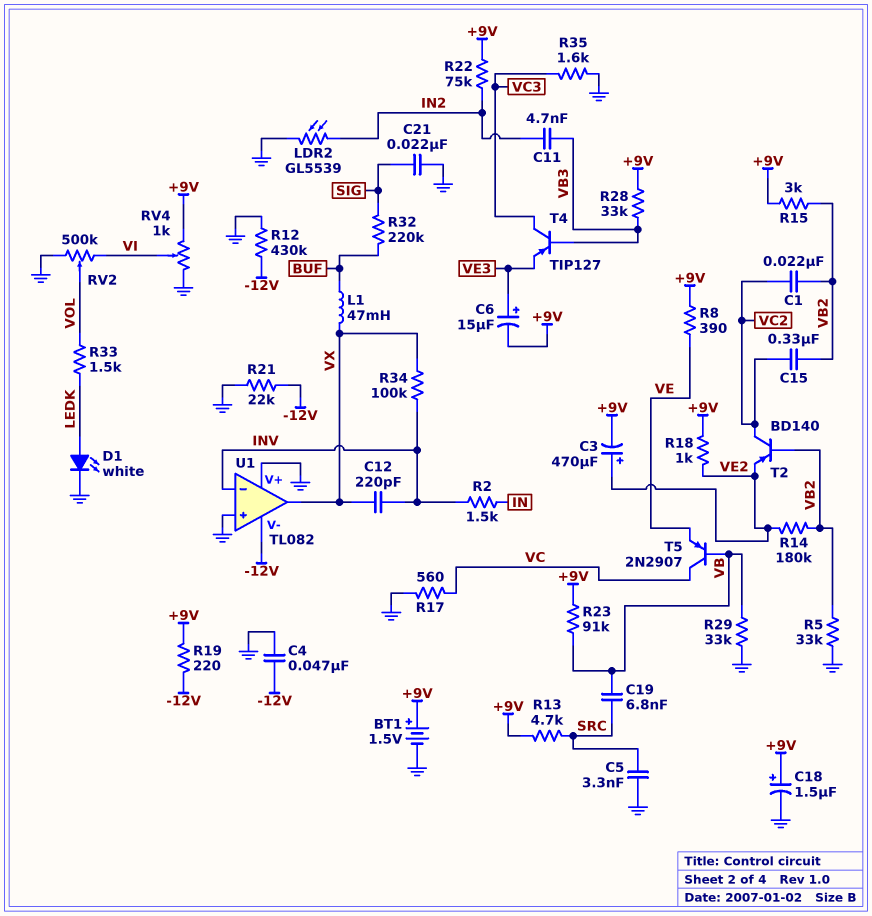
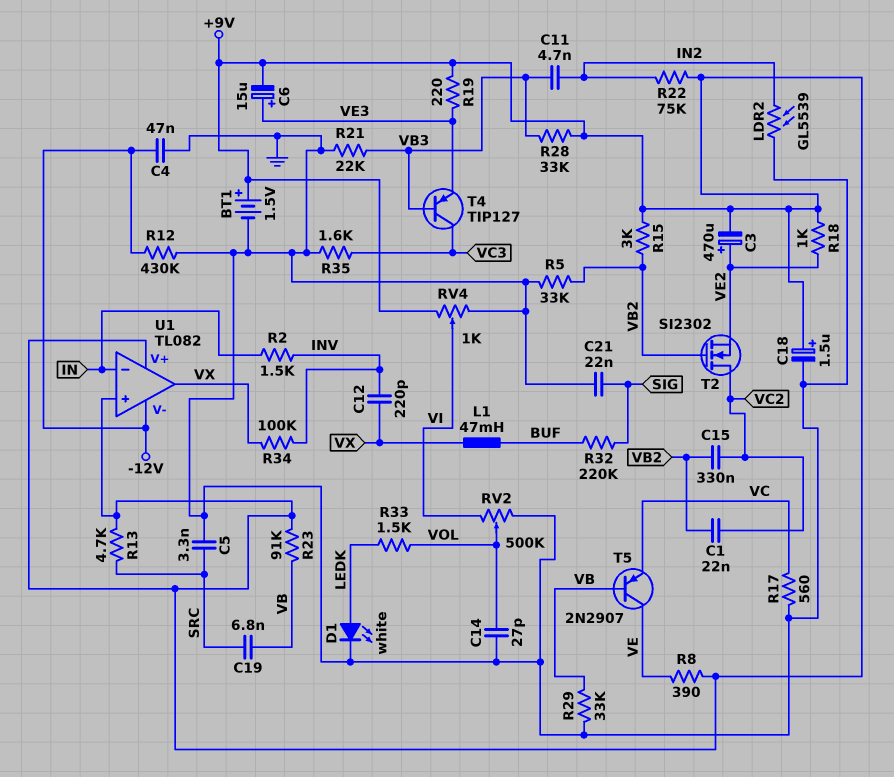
C14: none -> 27pF (GND, VOL)
R14: 180k (VB2, VE2) -> none
R19: 220 (+9V, -12V) -> 220 (+9V, VE3)
R21: 22k (-12V, GND) -> 22k (GND, VB3)
T2: PNP BD140 (B VB2, C VC2, E VE2) -> NMOS SI2302 (G VB2, D VC2, S VE2)
T5: PNP 2N2907 (B VB, C VC, E VE) -> PNP 2N2907 (B VB, C VE, E VC)
U1 pin V+: GND -> +9V
U1 pin in+: GND -> +9V
U1 pin in-: INV -> IN

